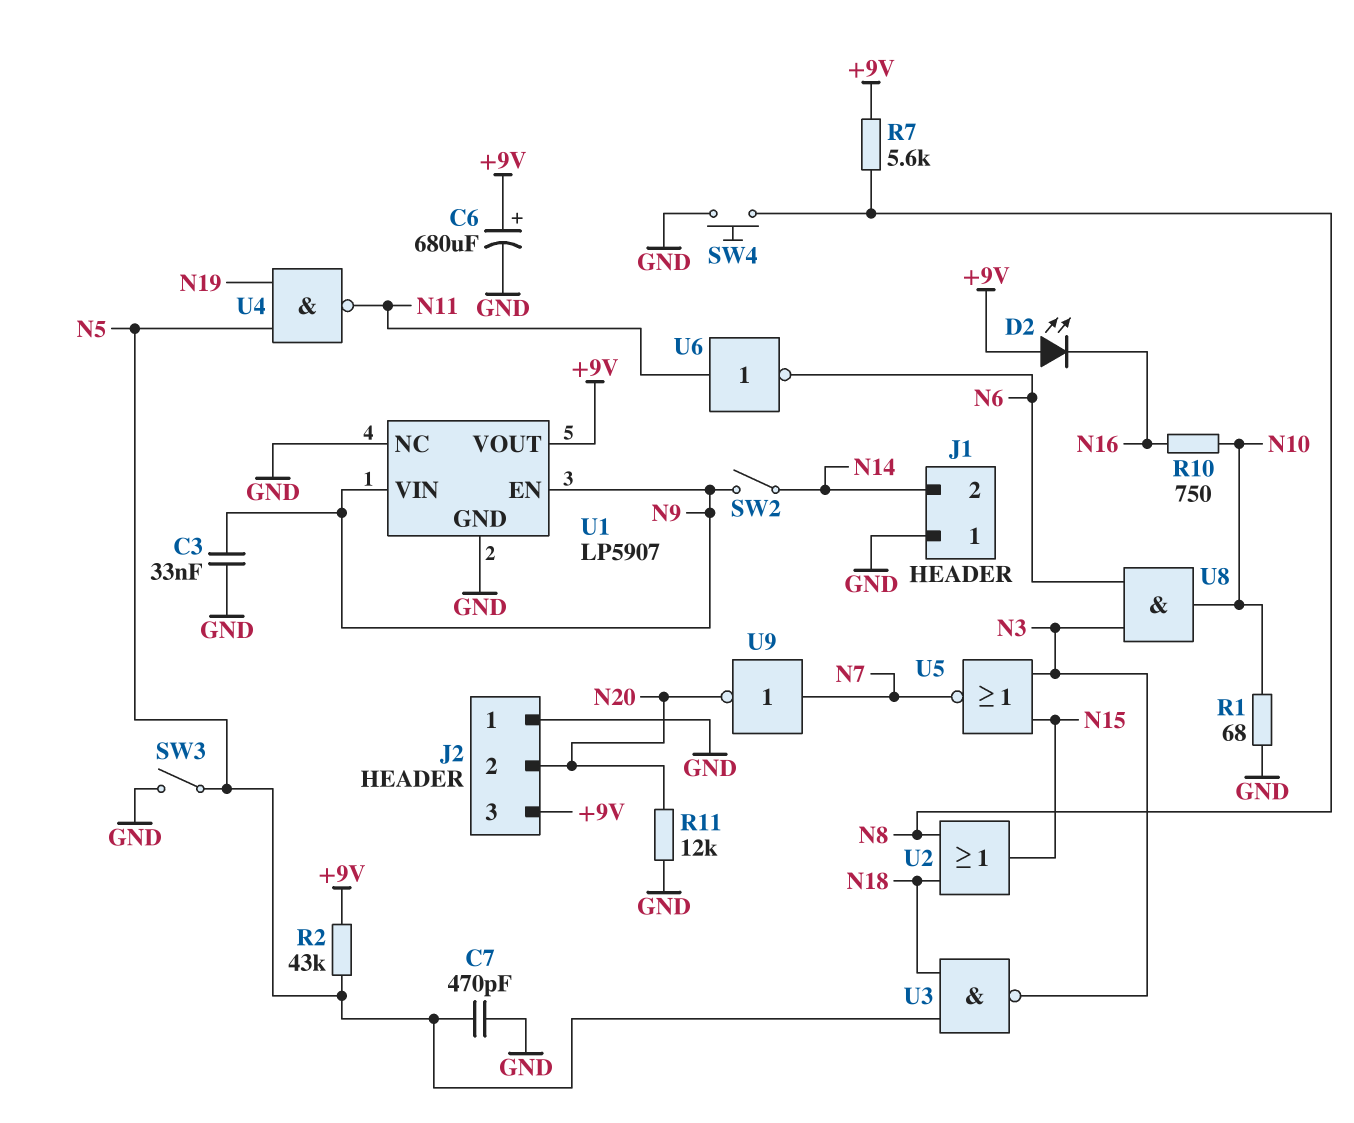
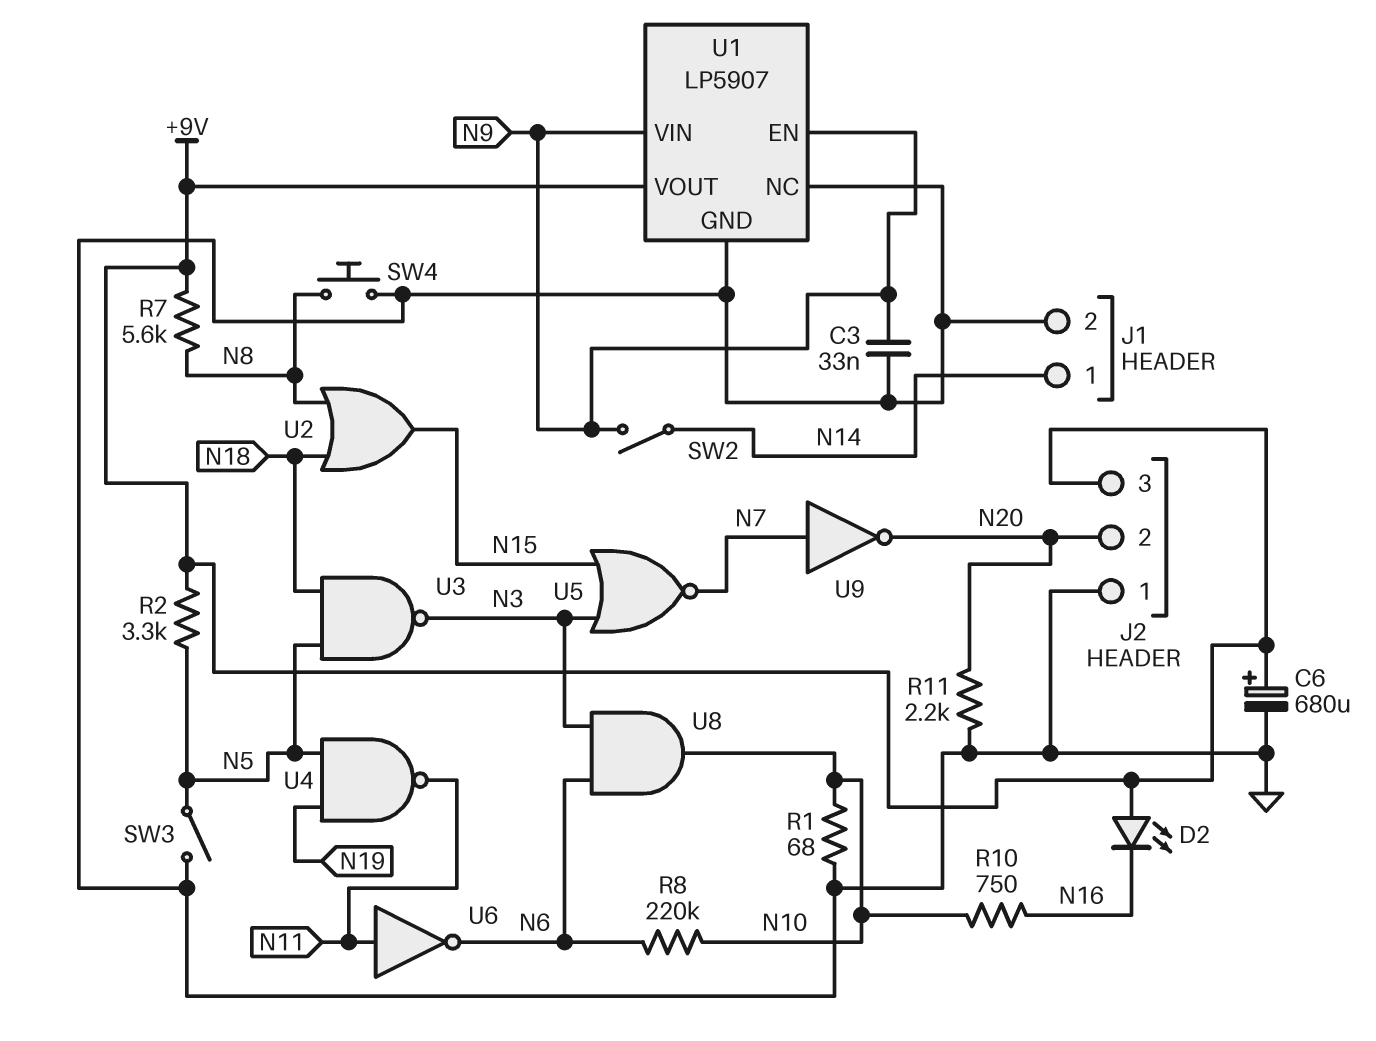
C7: 470pF (GND, N5) -> none
J1 pin 1: GND -> N14
J1 pin 2: N14 -> GND
R2: 43k (+9V, N5) -> 3.3k (+9V, N5)
R8: none -> 220k (N6, N10)
R11: 12k (GND, N20) -> 2.2k (GND, N20)

